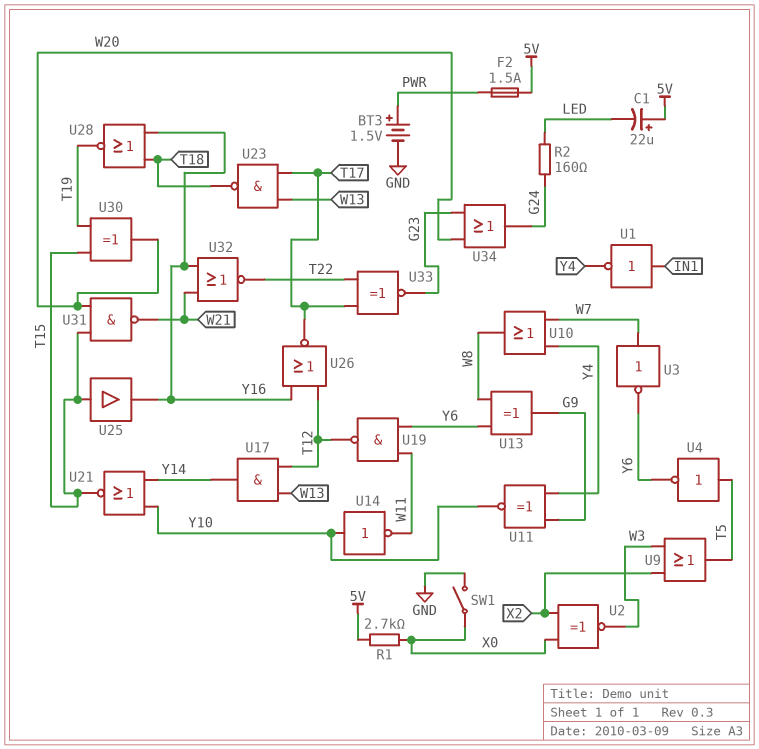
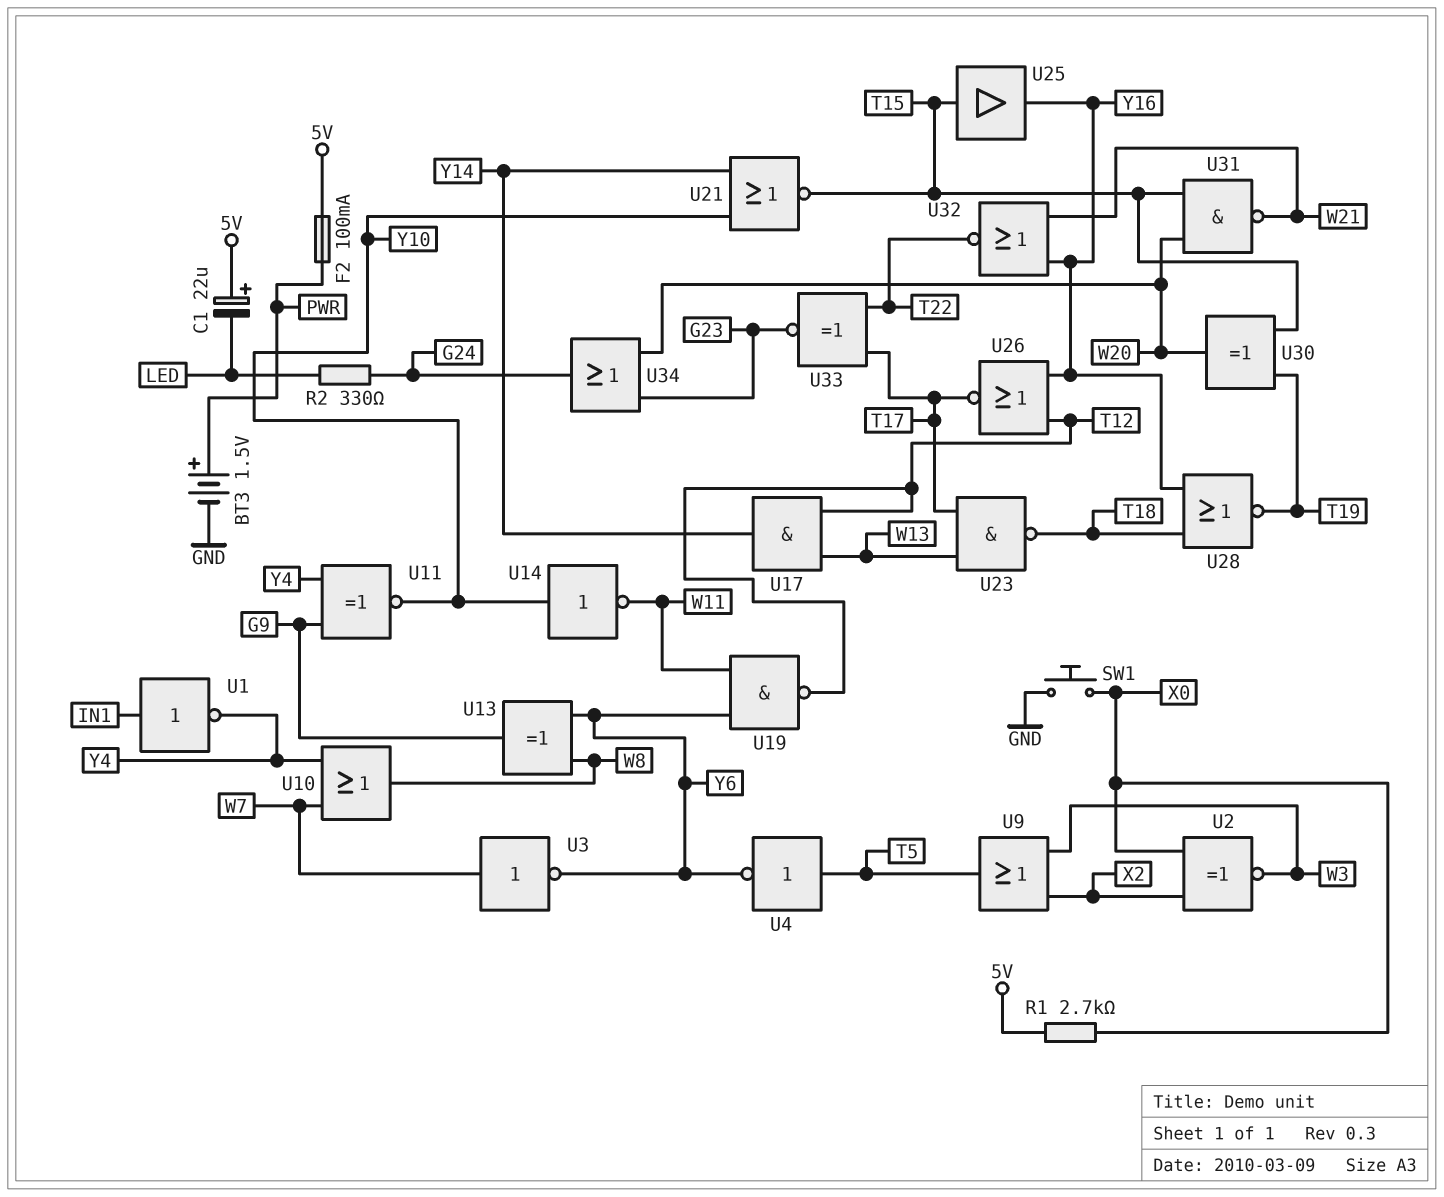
F2: 1.5A (5V, PWR) -> 100mA (5V, PWR)
R2: 160 (G24, LED) -> 330 (G24, LED)
SW1: switch (GND, X0) -> button (GND, X0)

